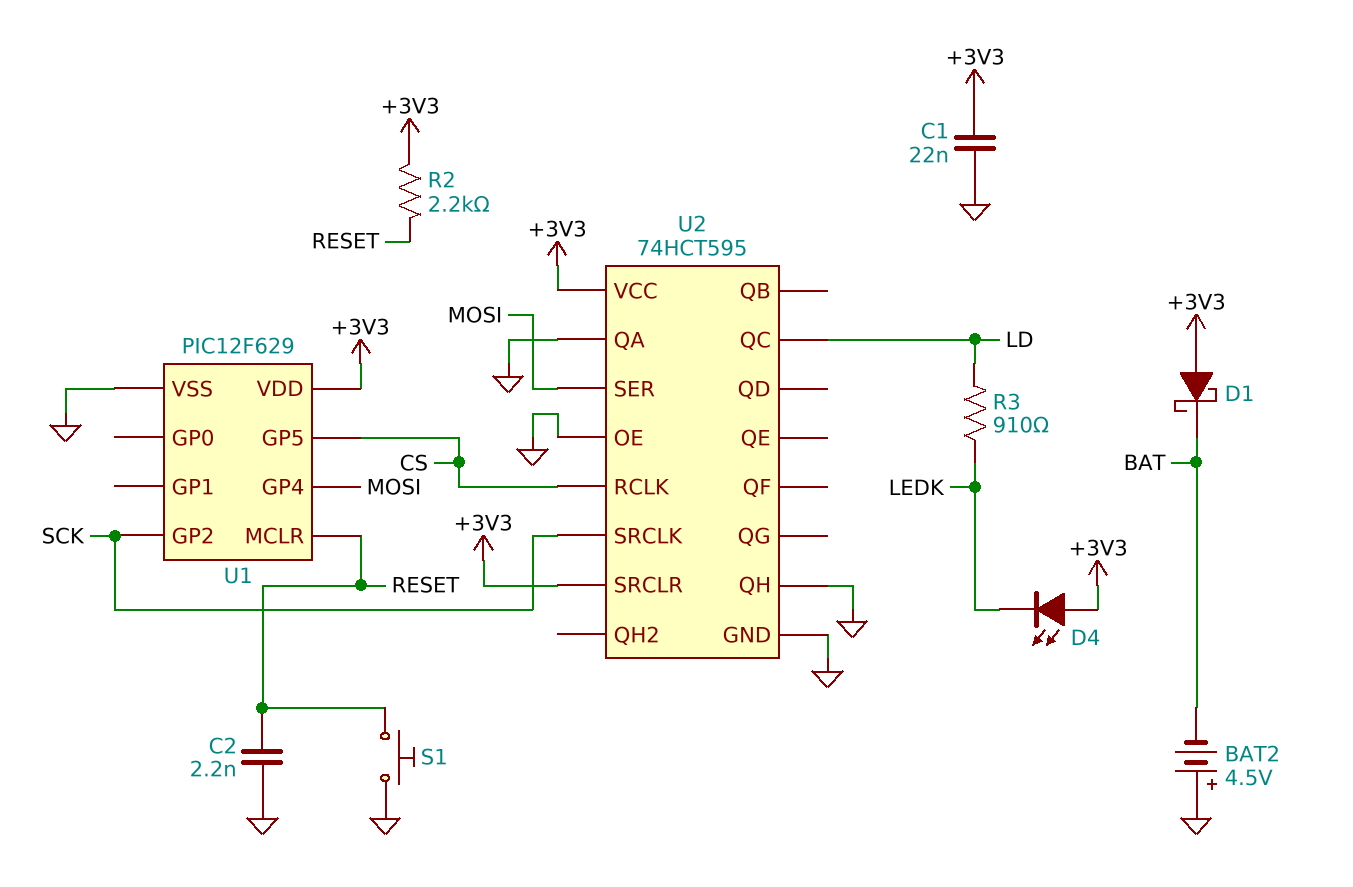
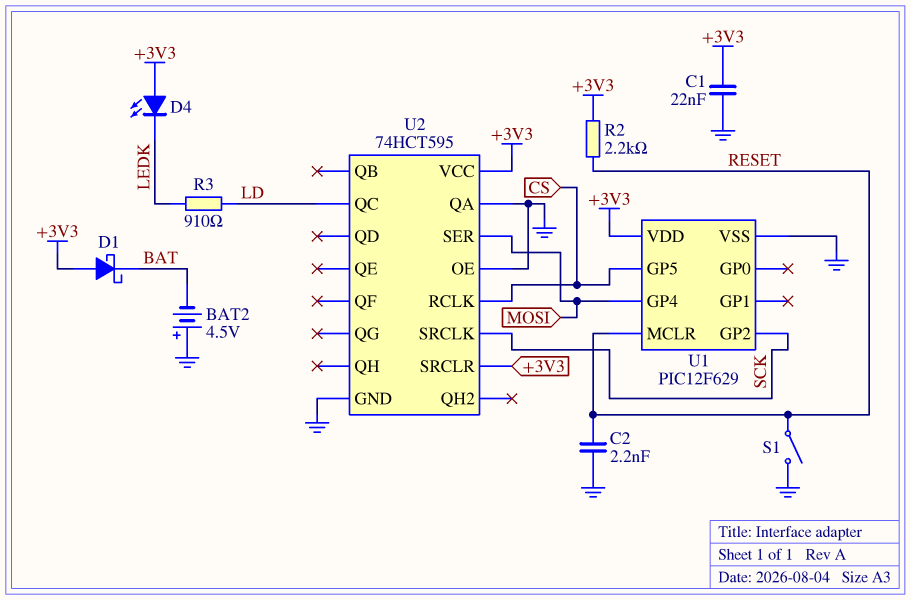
S1: button (GND, RESET) -> switch (GND, RESET)
U2 pin QH: GND -> none

